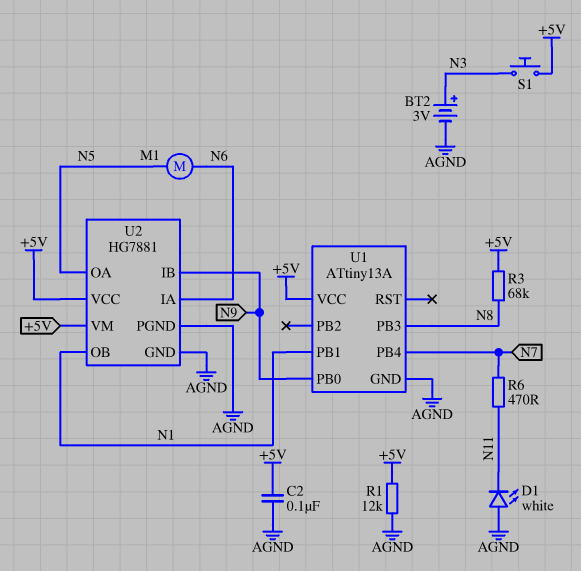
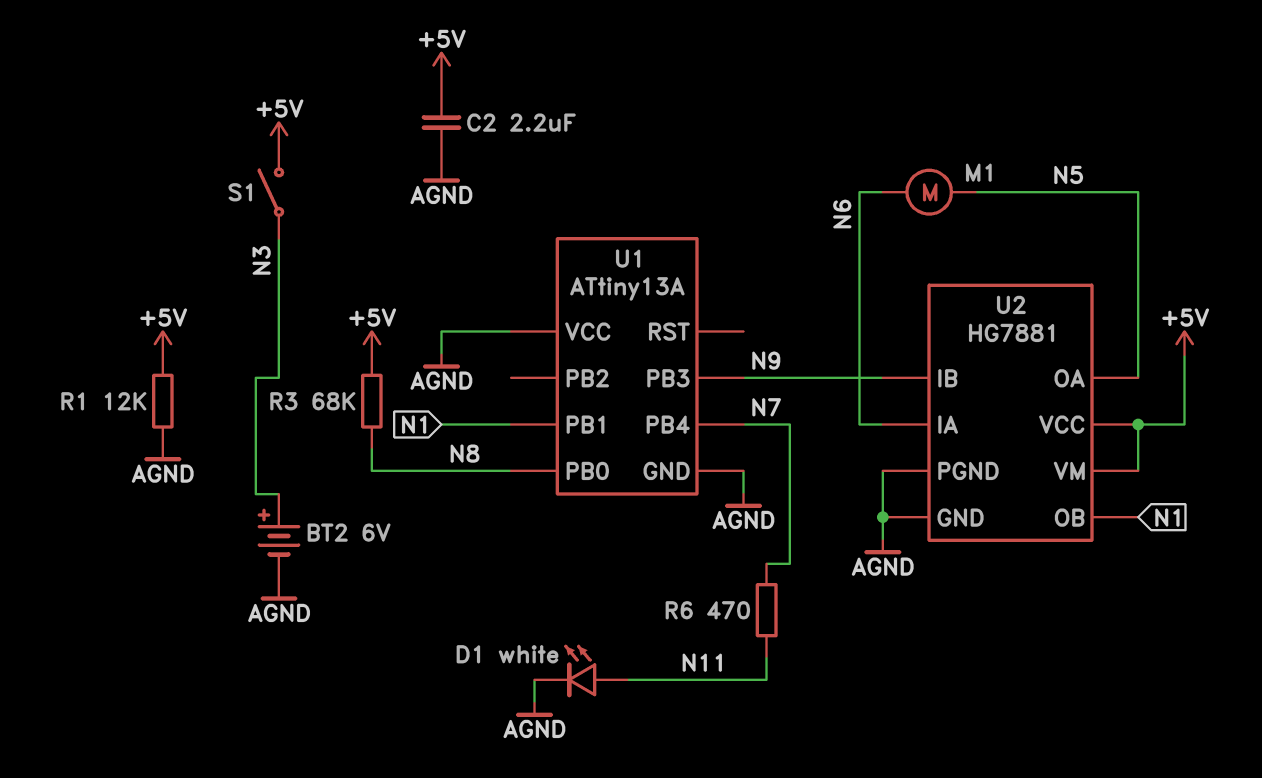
BT2: 3V (plus N3, minus AGND) -> 6V (plus N3, minus AGND)
C2: 100nF (+5V, AGND) -> 2.2uF (+5V, AGND)
D1: LED white (A AGND, K N11) -> LED white (A N11, K AGND)
S1: button (+5V, N3) -> switch (+5V, N3)
U1 pin PB0: N9 -> N8
U1 pin PB3: N8 -> N9
U1 pin VCC: +5V -> AGND

